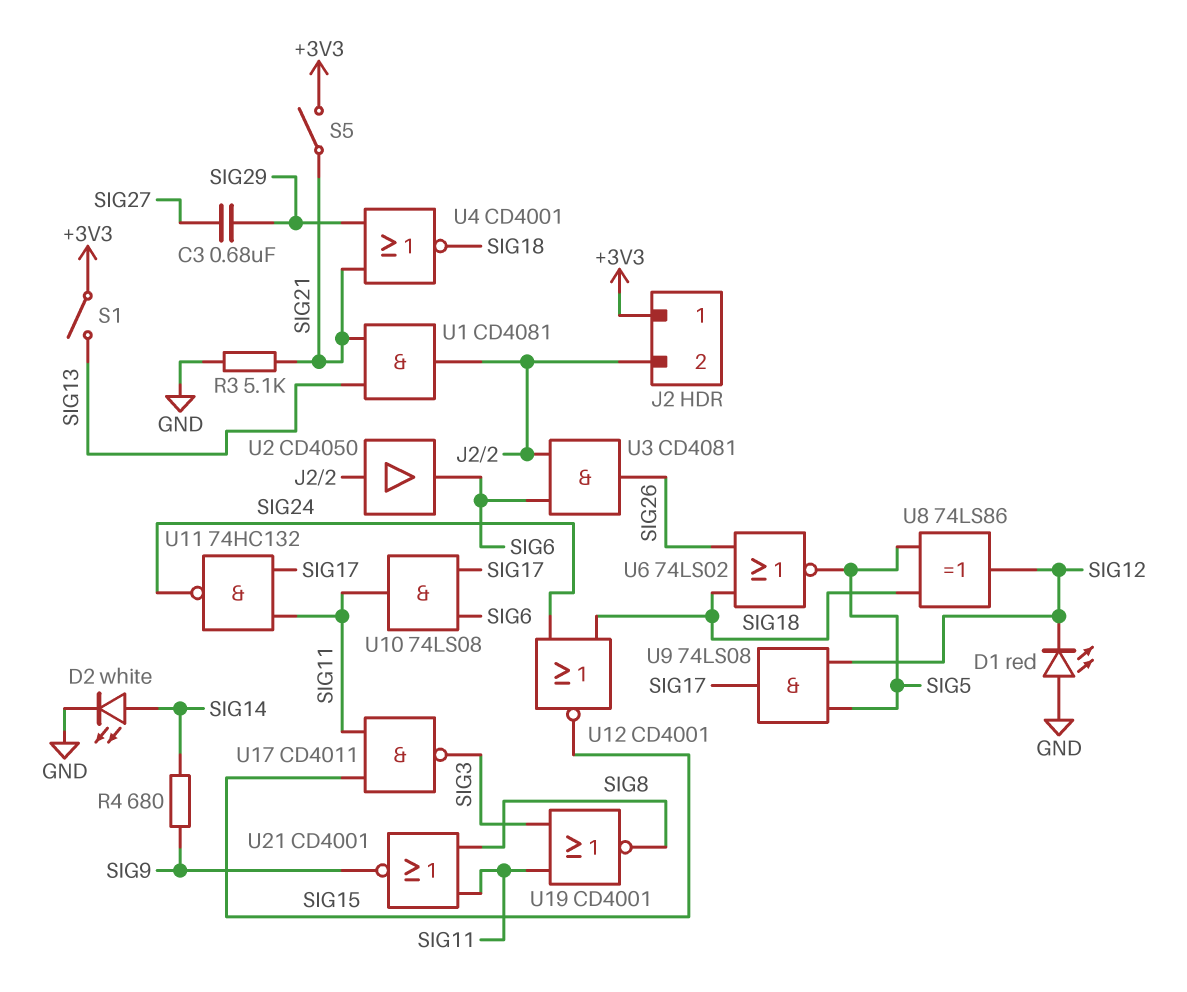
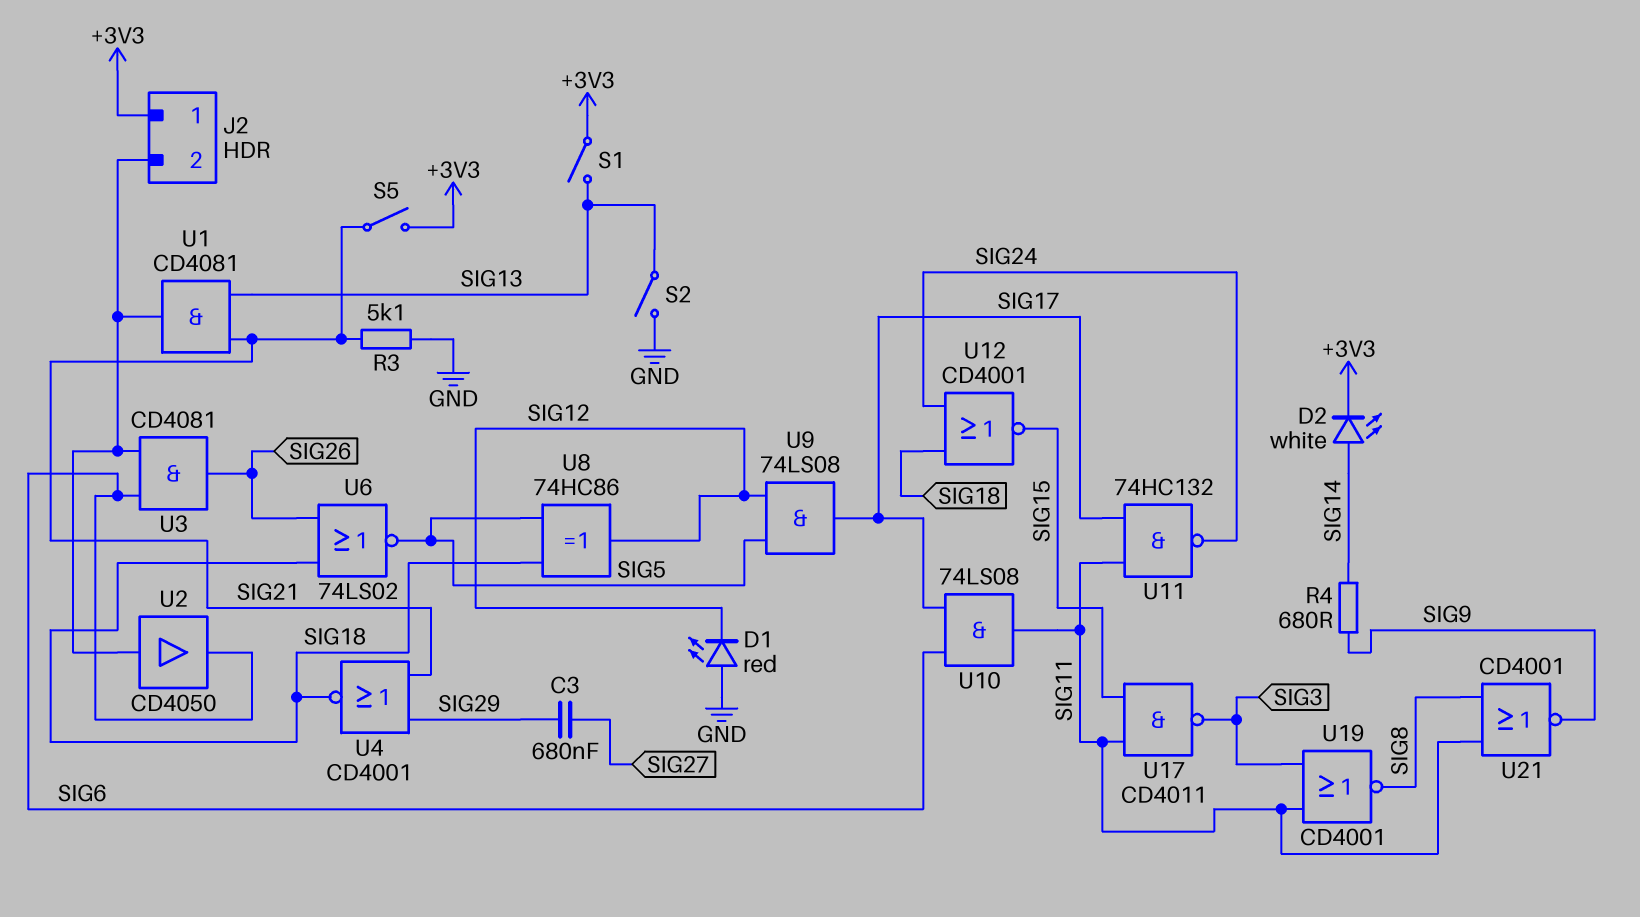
D2: LED white (A SIG14, K GND) -> LED white (A SIG14, K +3V3)
S2: none -> switch (GND, SIG13)
U8: XOR 74LS86 (in SIG5, in SIG18, out SIG12) -> XOR 74HC86 (in SIG5, in SIG18, out SIG12)

